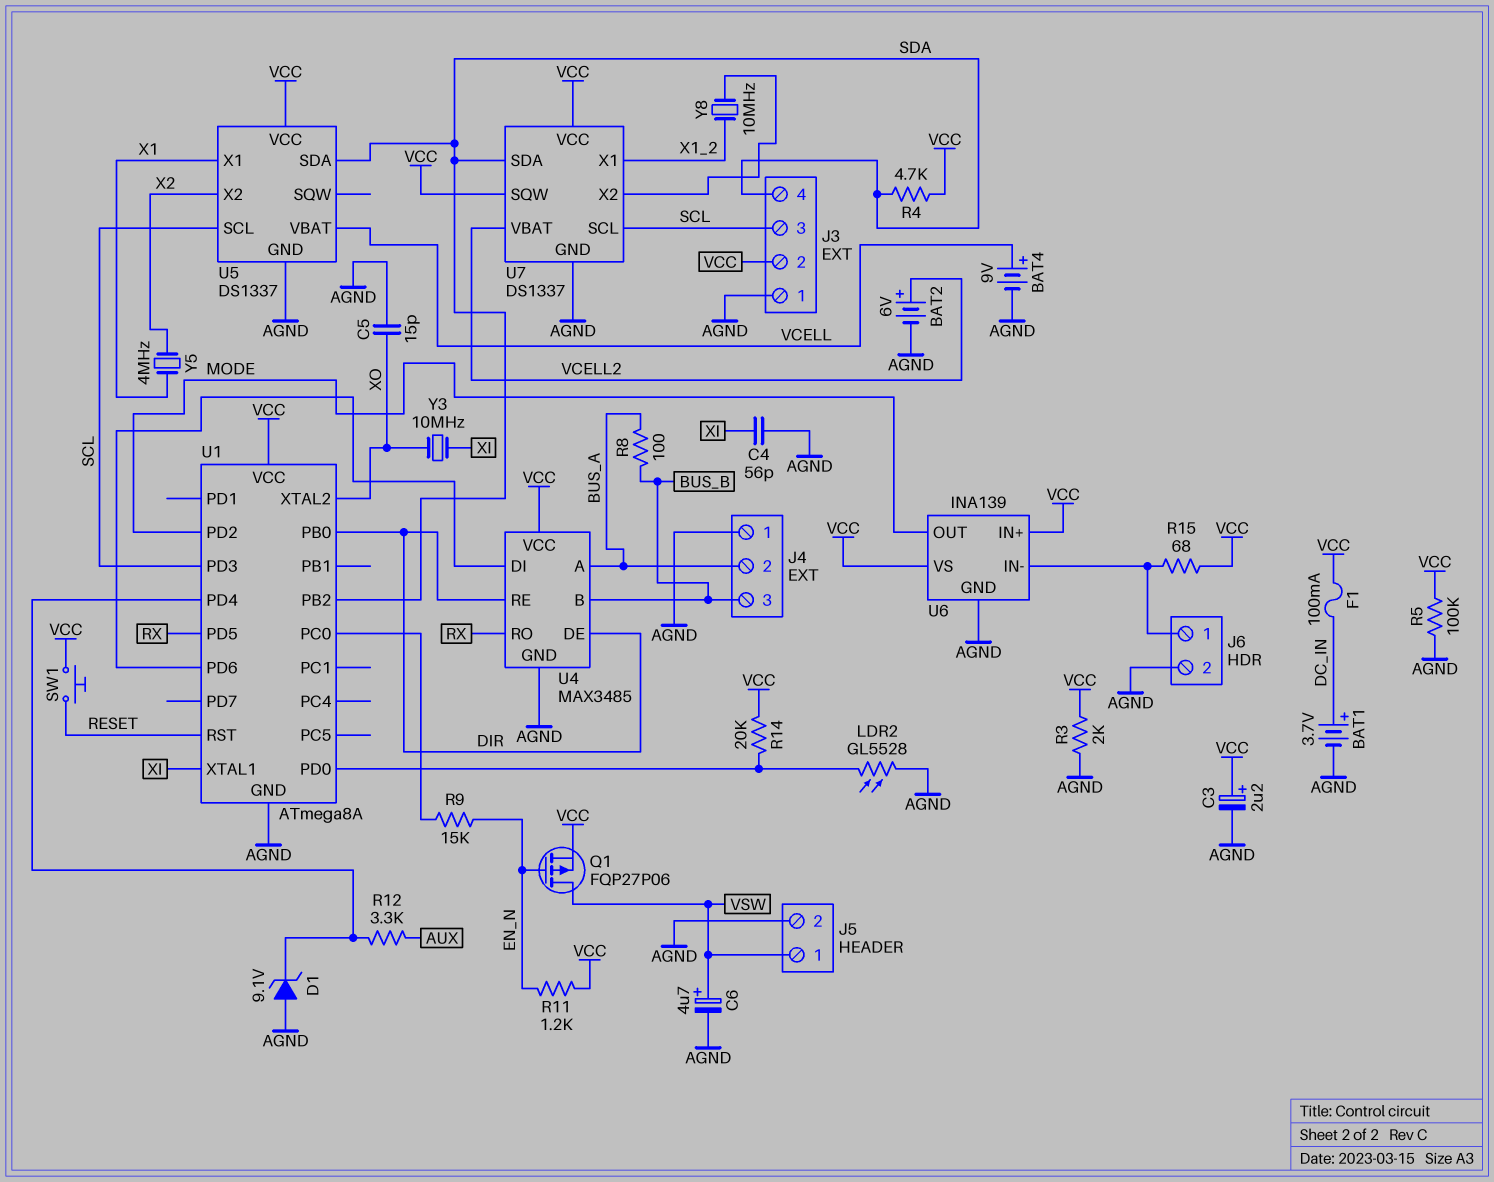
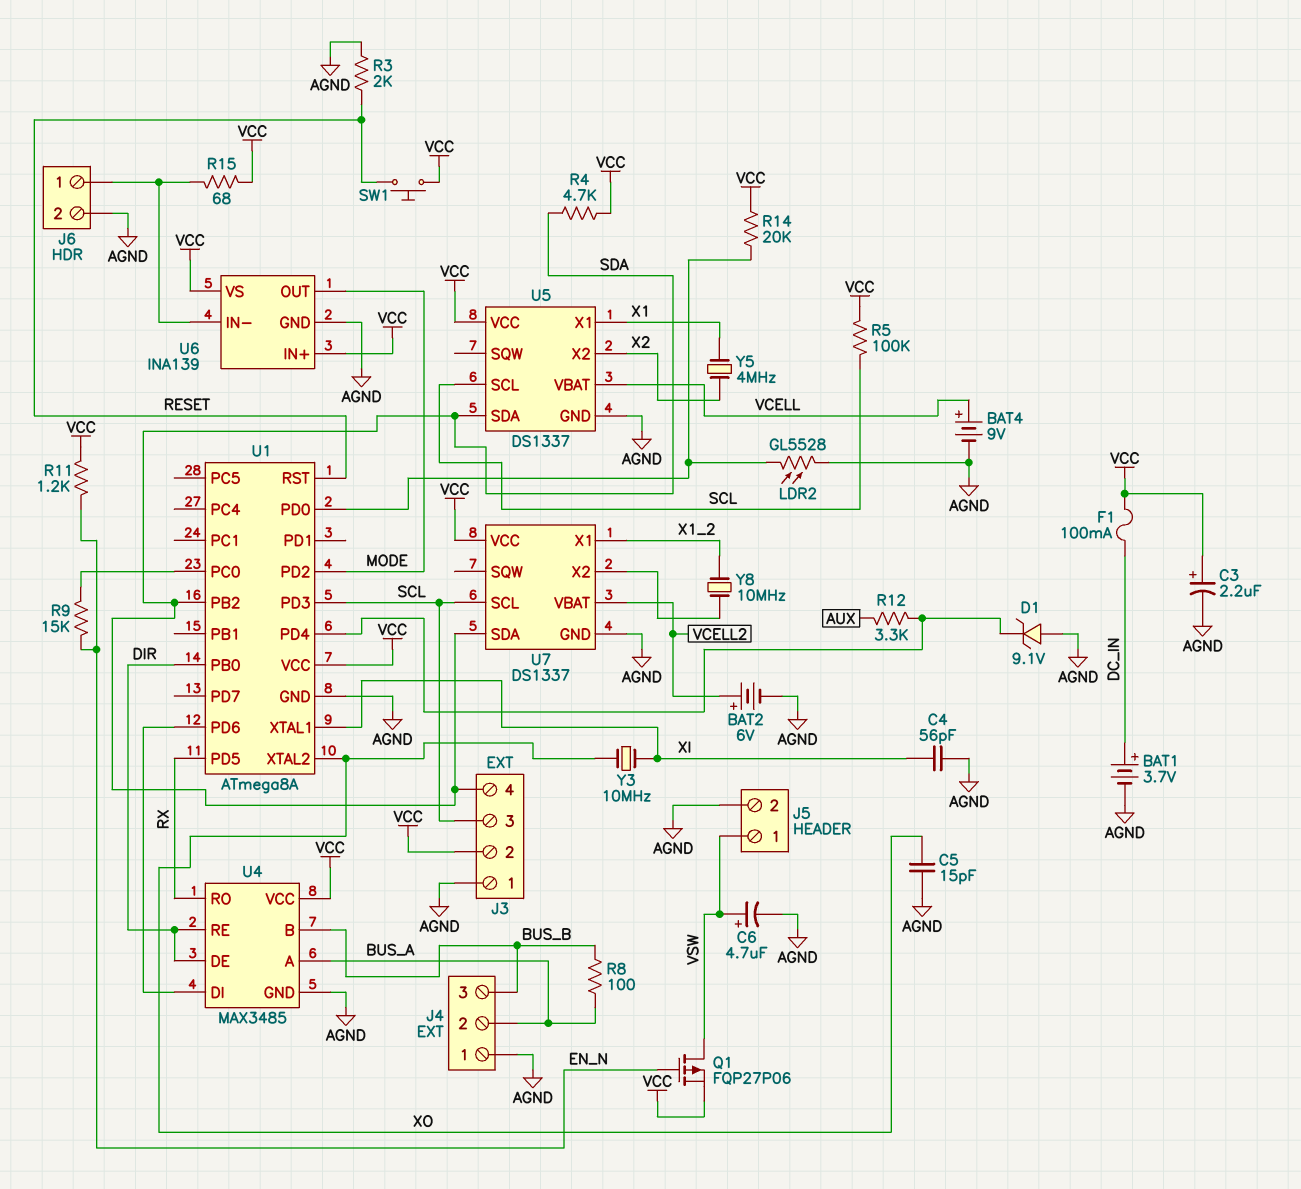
R3: 2k (AGND, VCC) -> 2k (AGND, RESET)
R5: 100k (AGND, VCC) -> 100k (SCL, VCC)
U7 pin SQW: VCC -> none

